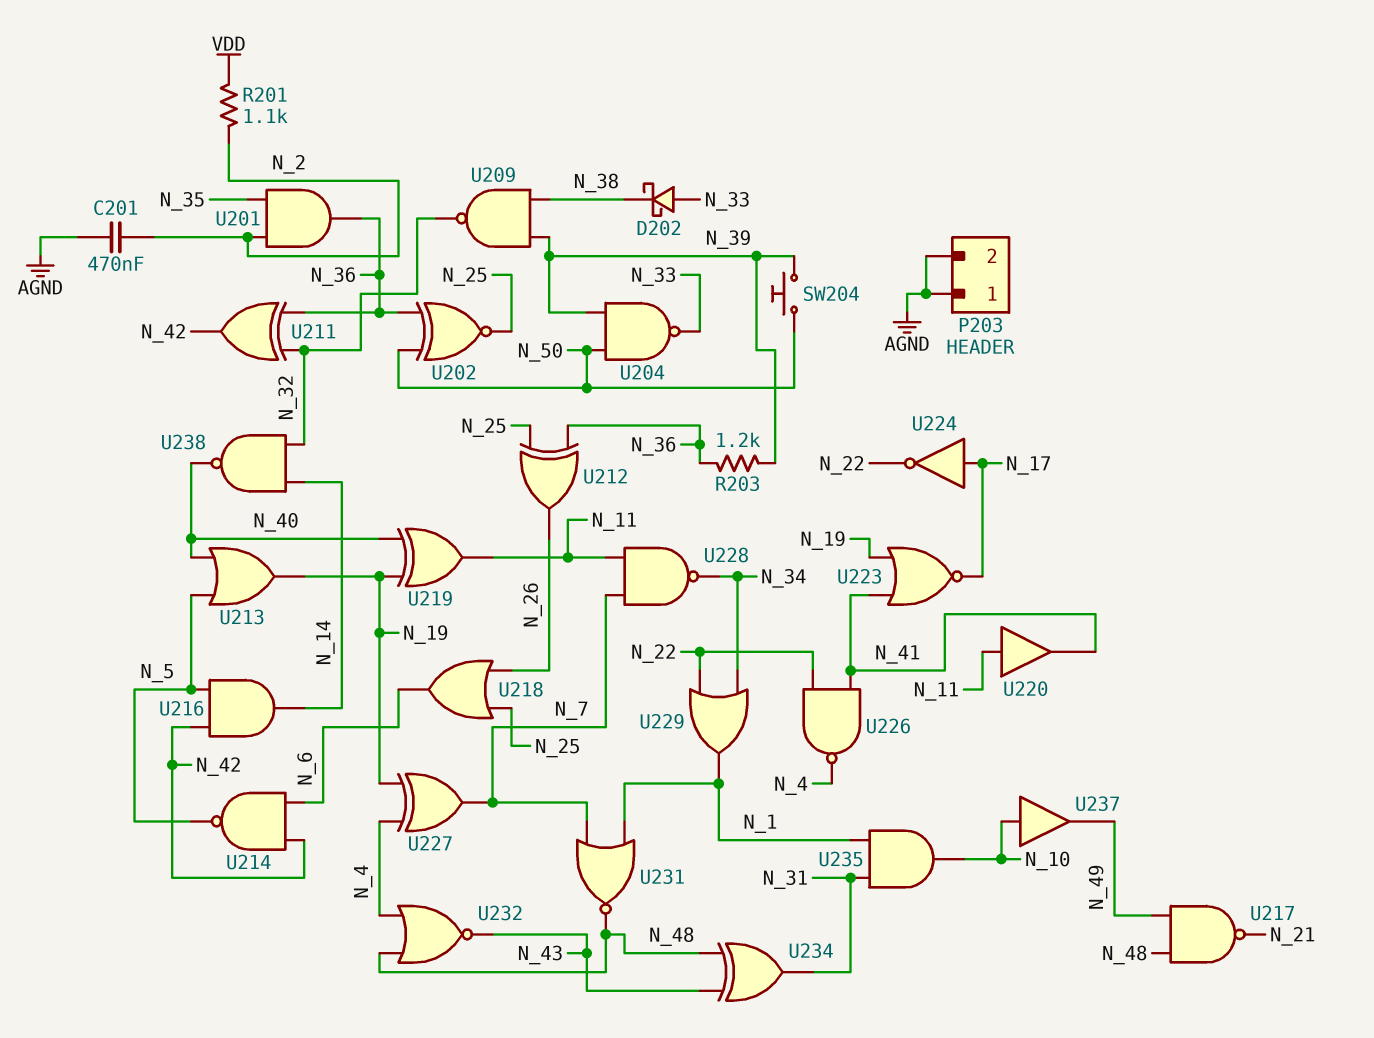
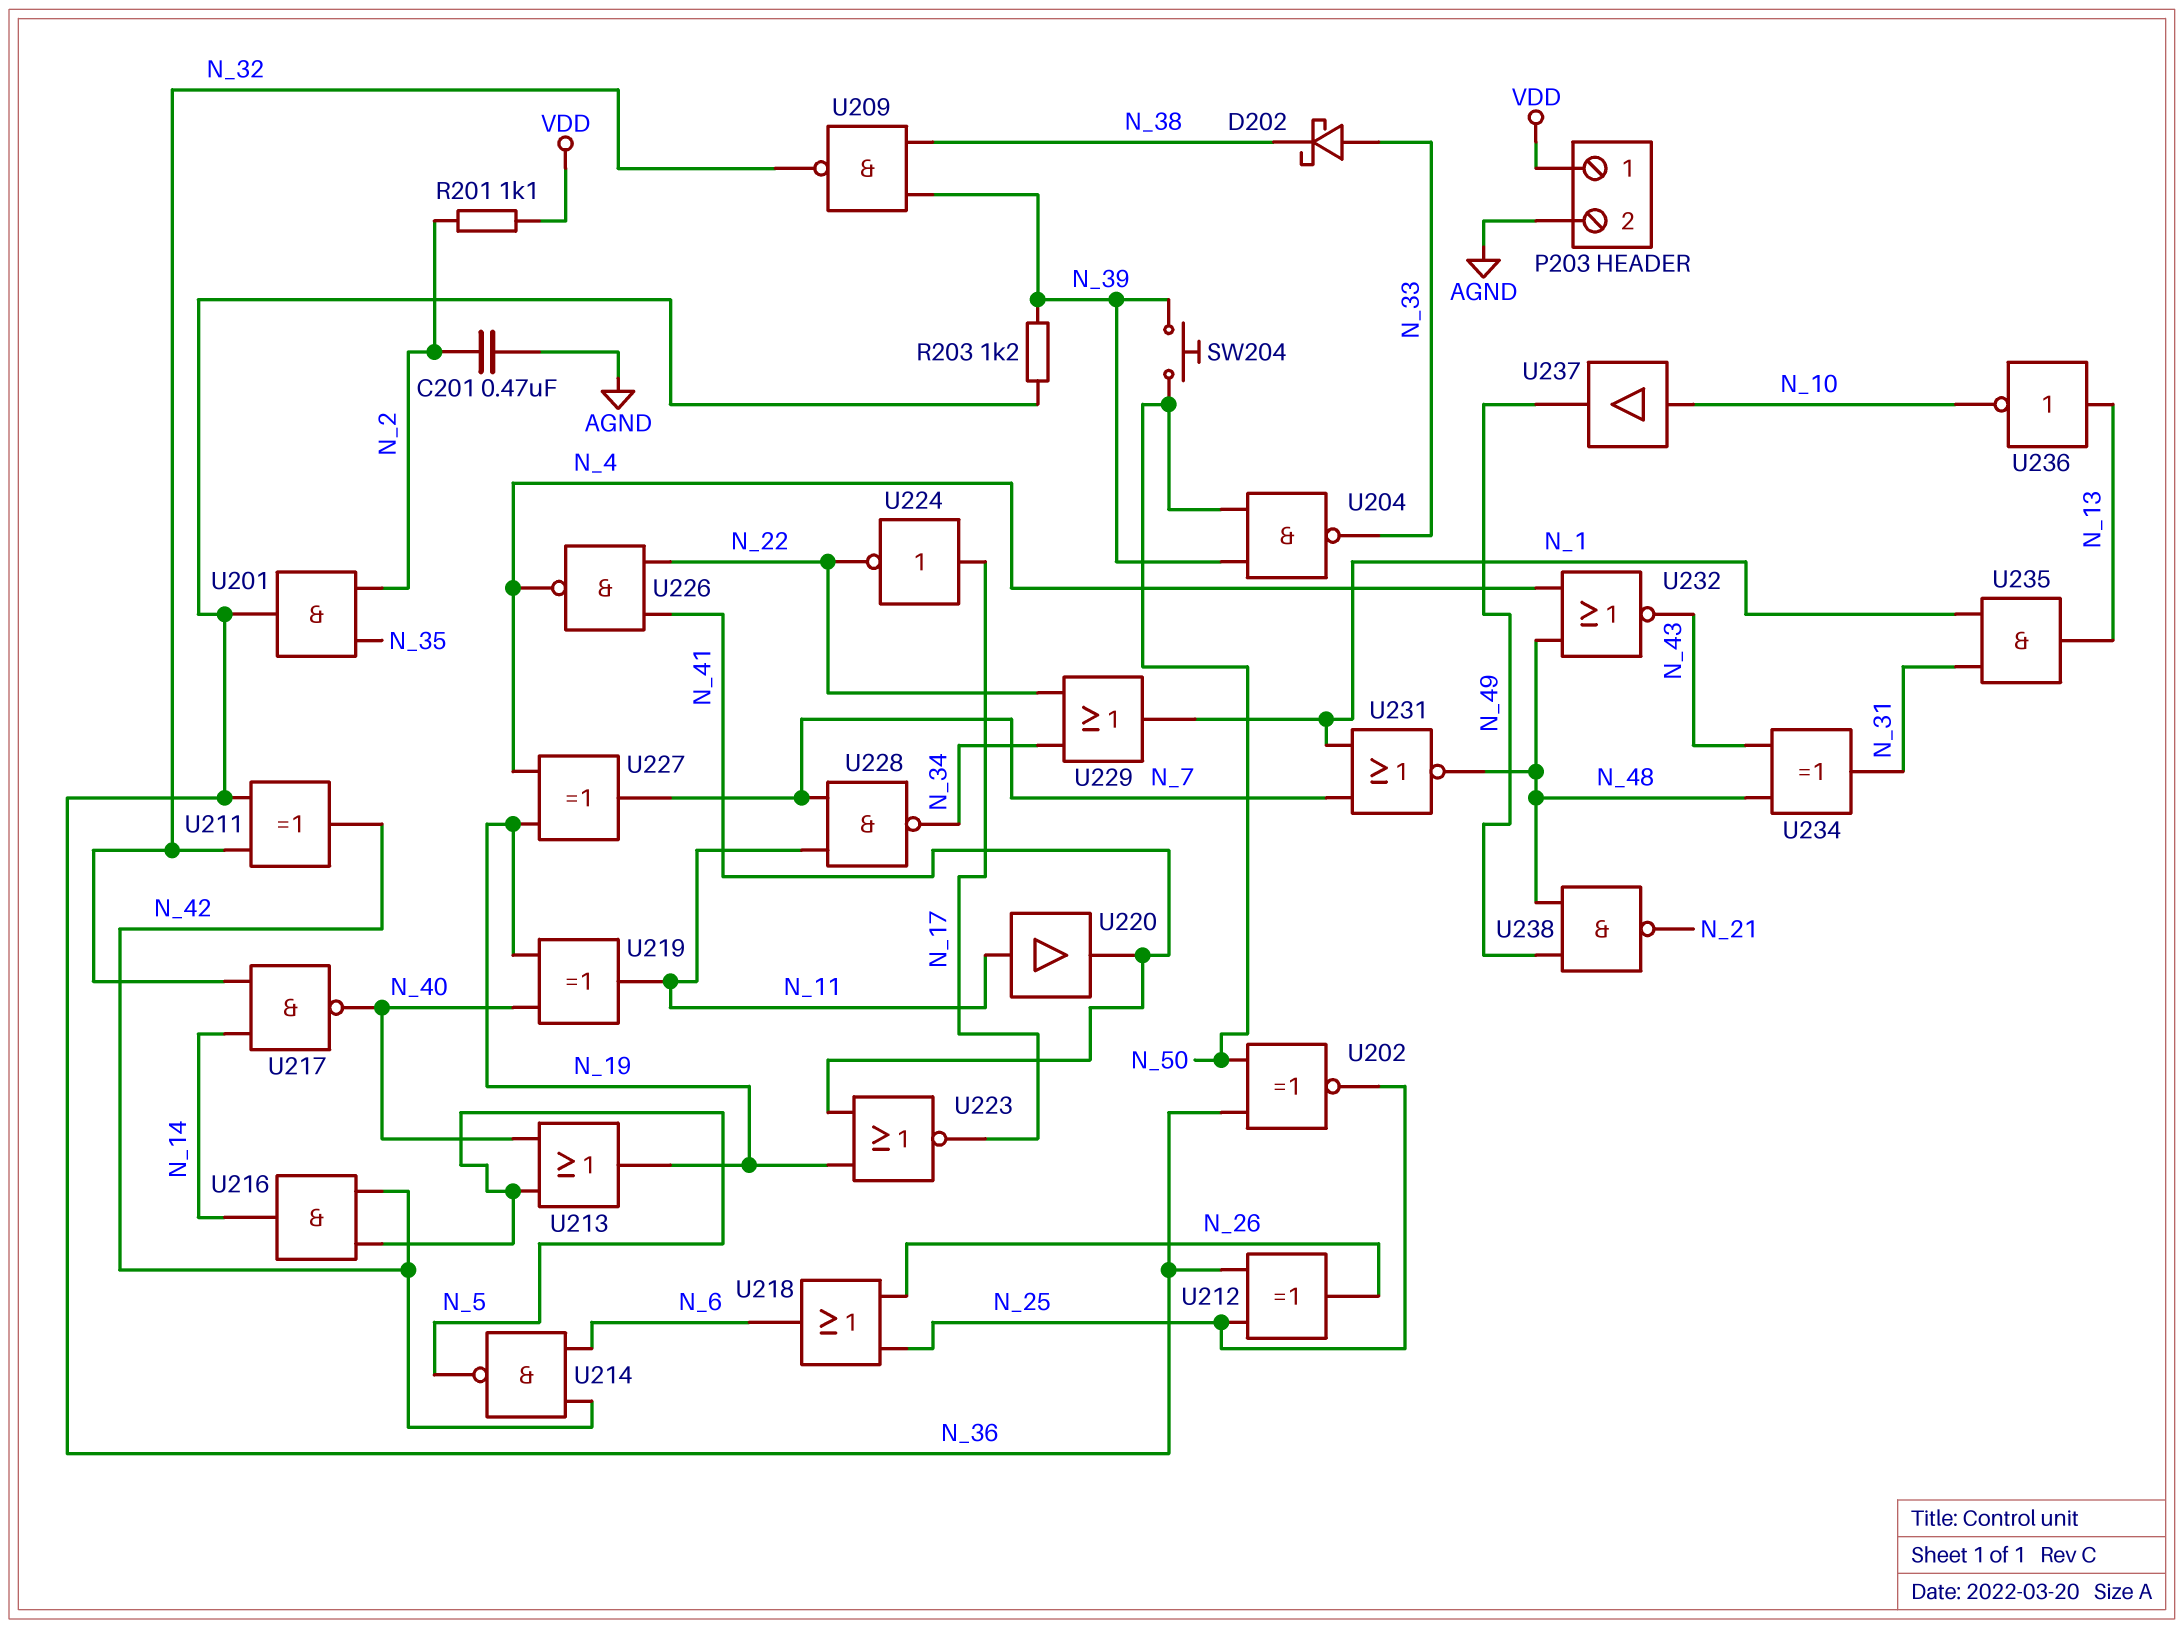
P203 pin 1: AGND -> VDD
U217: NAND (in N_48, in N_49, out N_21) -> NAND (in N_14, in N_32, out N_40)
U235: AND (in N_1, in N_31, out N_10) -> AND (in N_1, in N_31, out N_13)
U236: none -> NOT (in N_13, out N_10)
U238: NAND (in N_14, in N_32, out N_40) -> NAND (in N_48, in N_49, out N_21)

